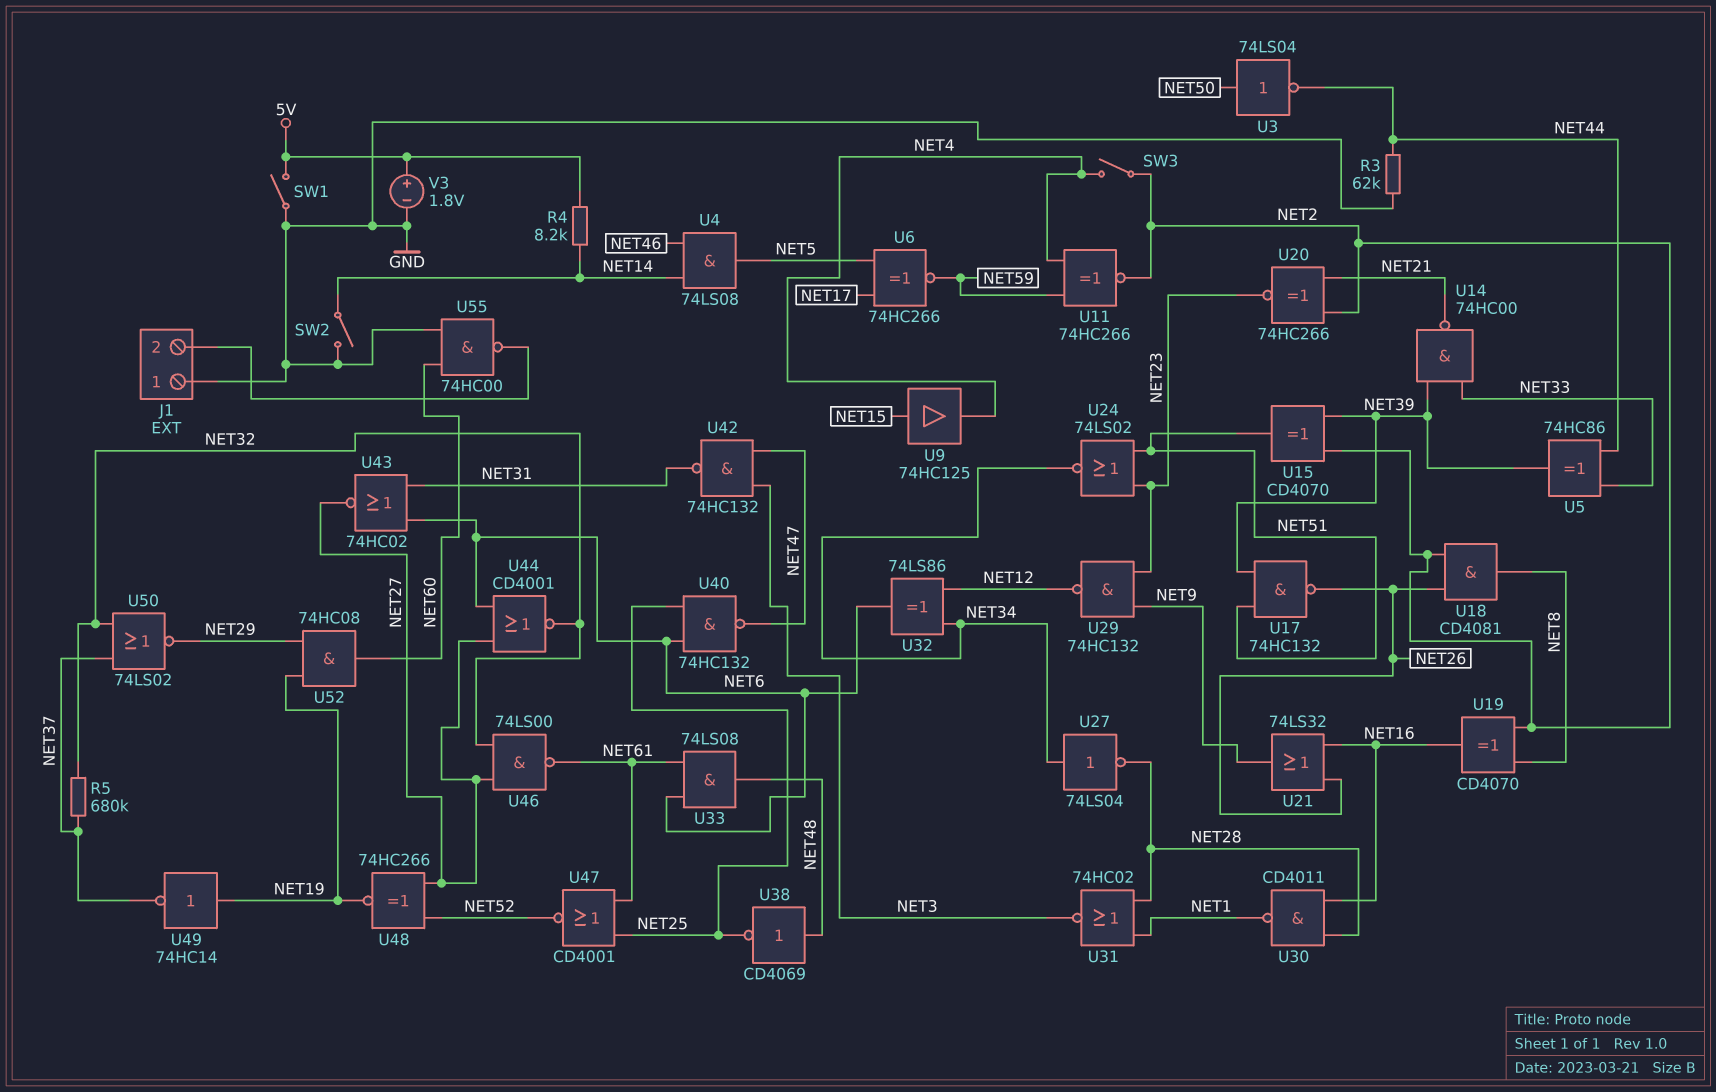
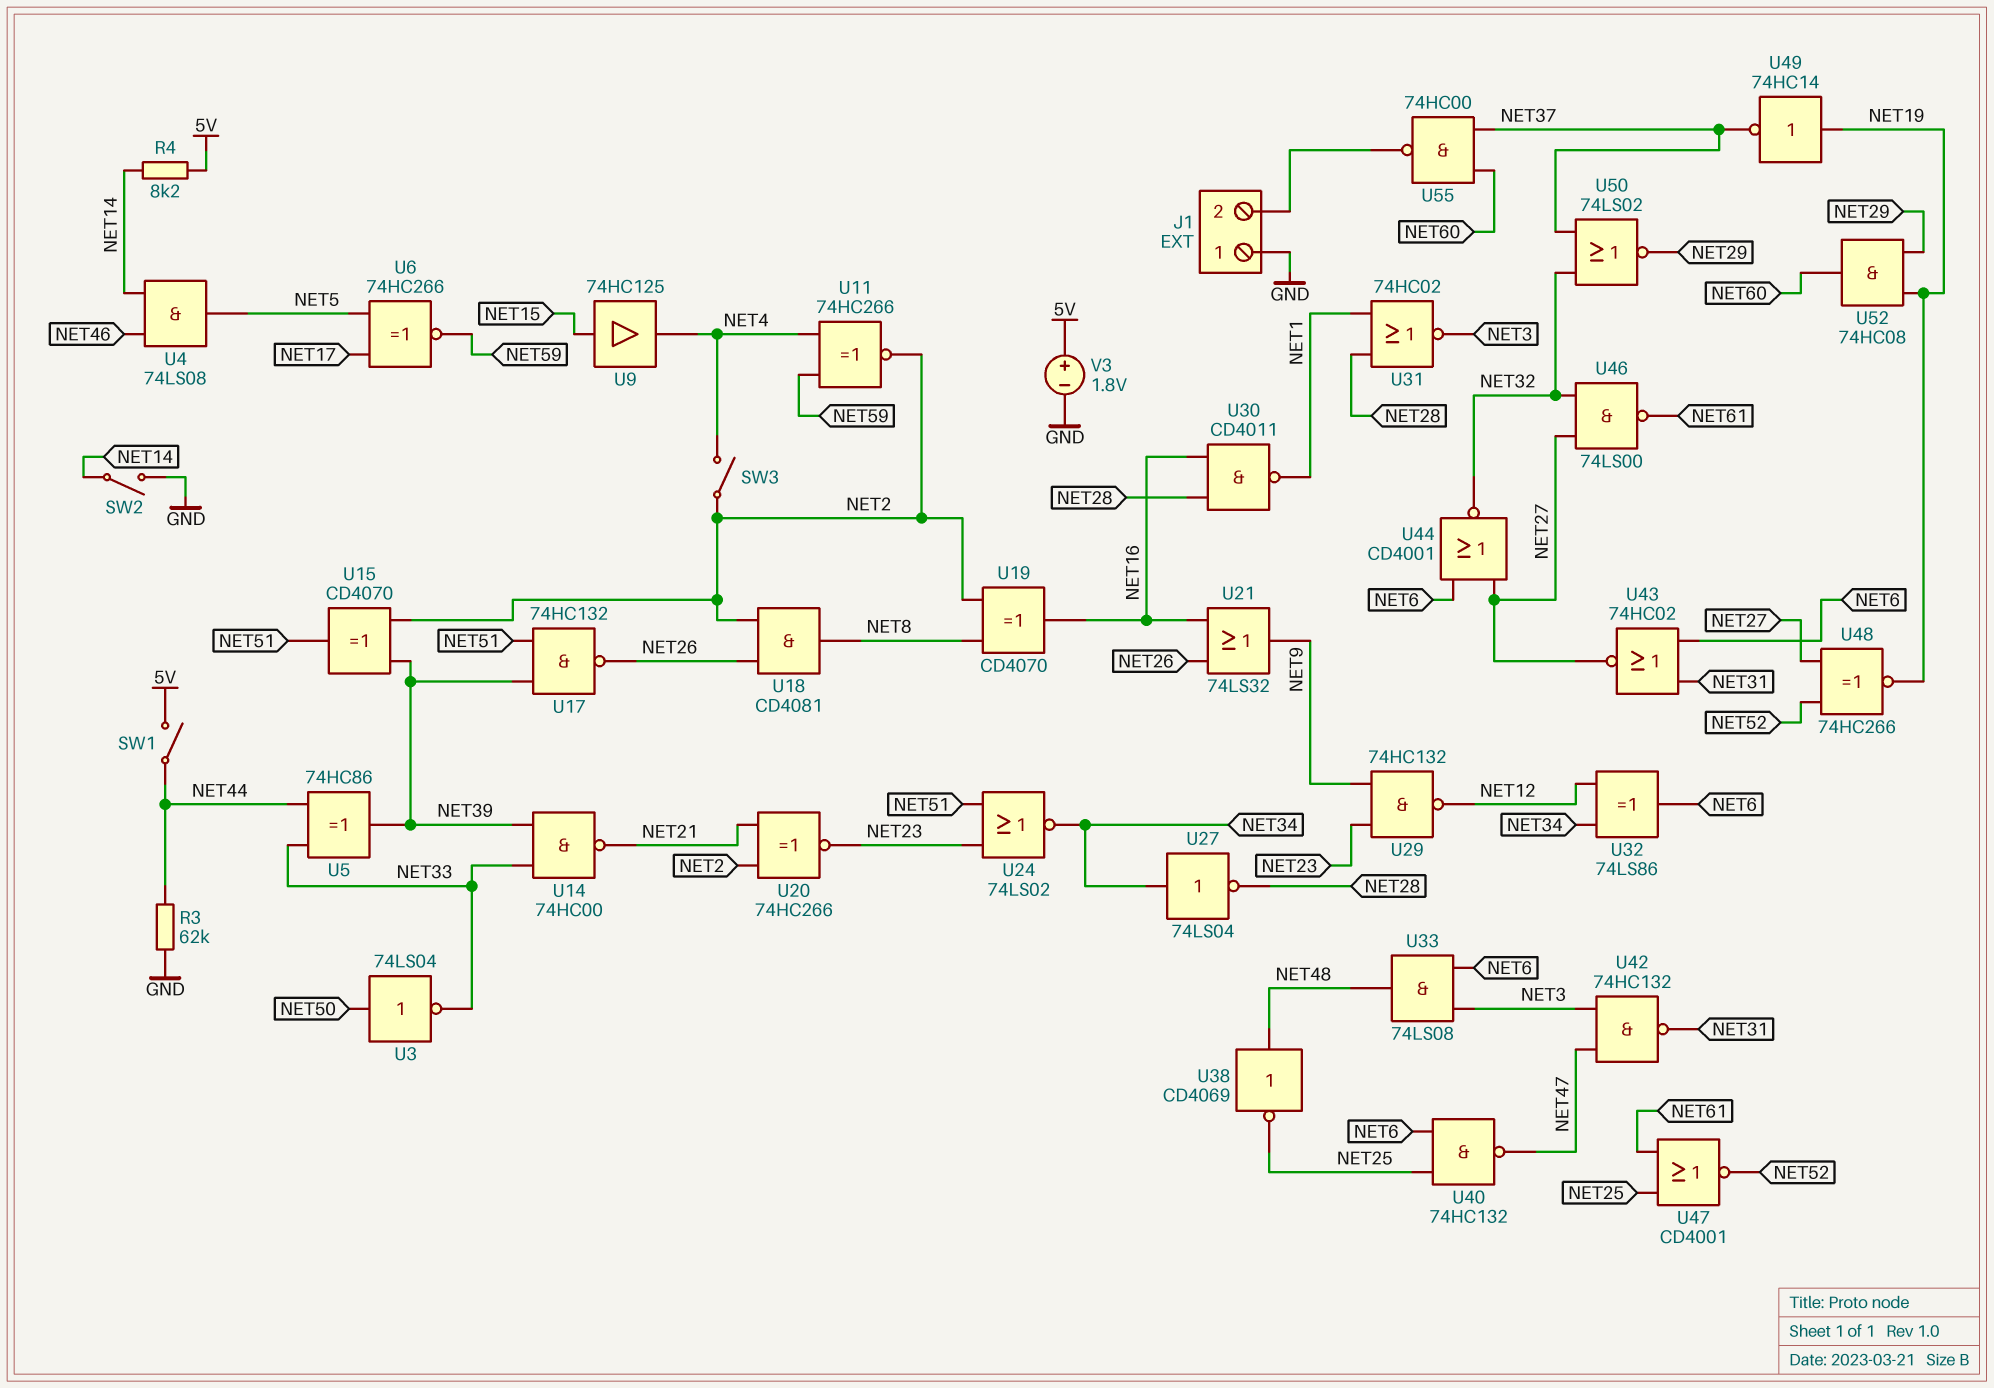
R5: 680k (NET32, NET37) -> none
SW1: switch (5V, GND) -> switch (5V, NET44)
U3: NOT 74LS04 (in NET50, out NET44) -> NOT 74LS04 (in NET50, out NET33)
U33: AND 74LS08 (in NET6, in NET61, out NET48) -> AND 74LS08 (in NET3, in NET6, out NET48)
U55: NAND 74HC00 (in GND, in NET60, out J1/2) -> NAND 74HC00 (in NET37, in NET60, out J1/2)

